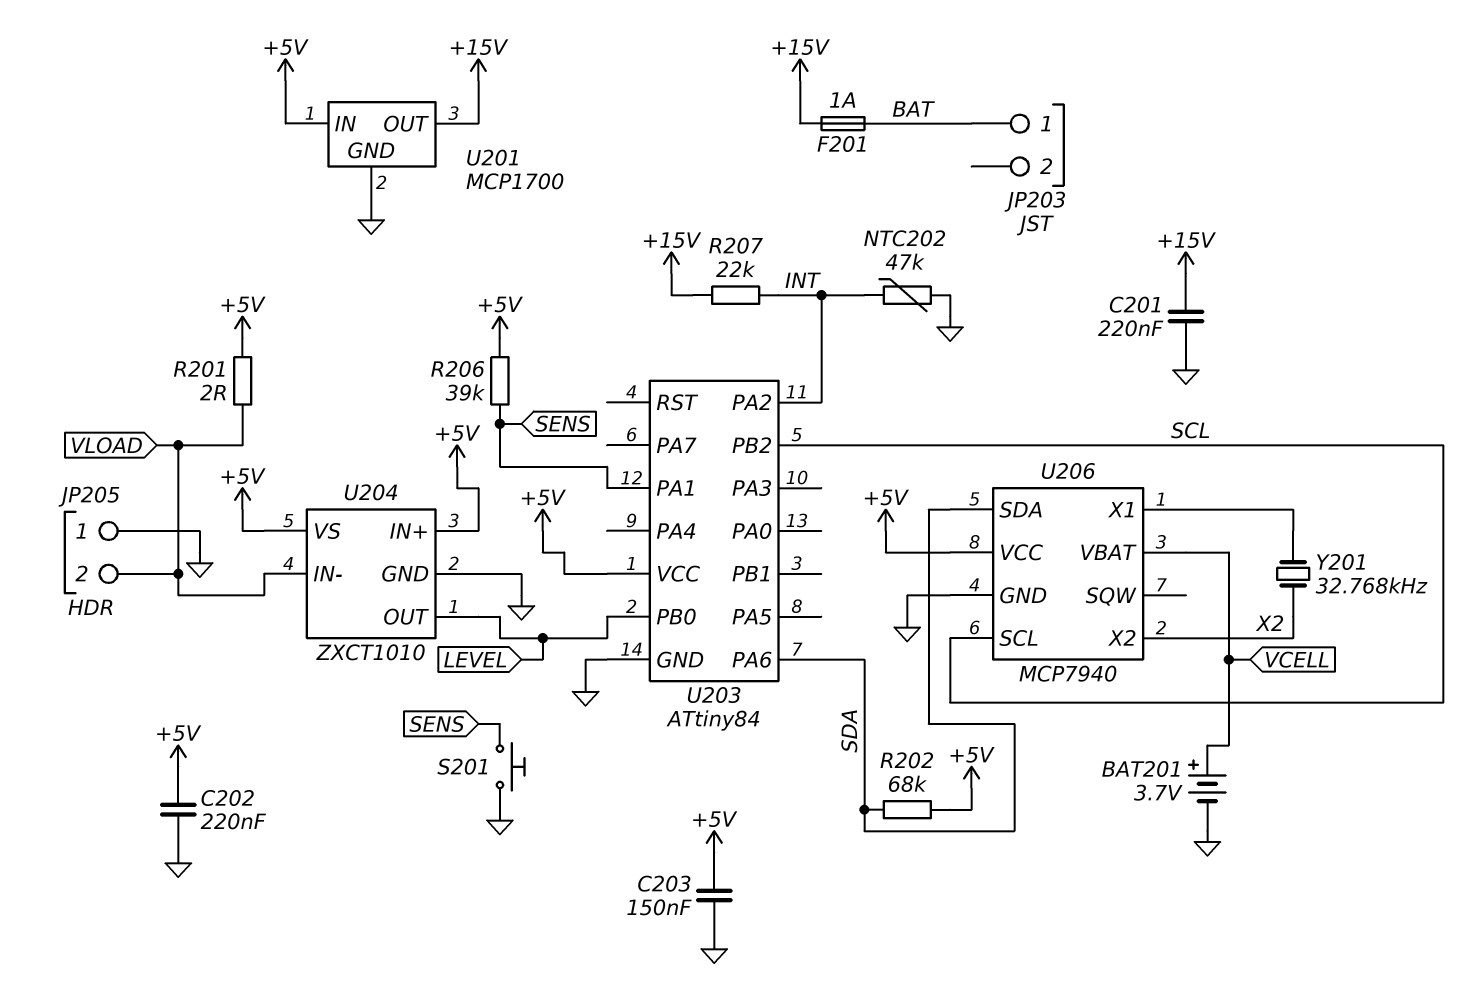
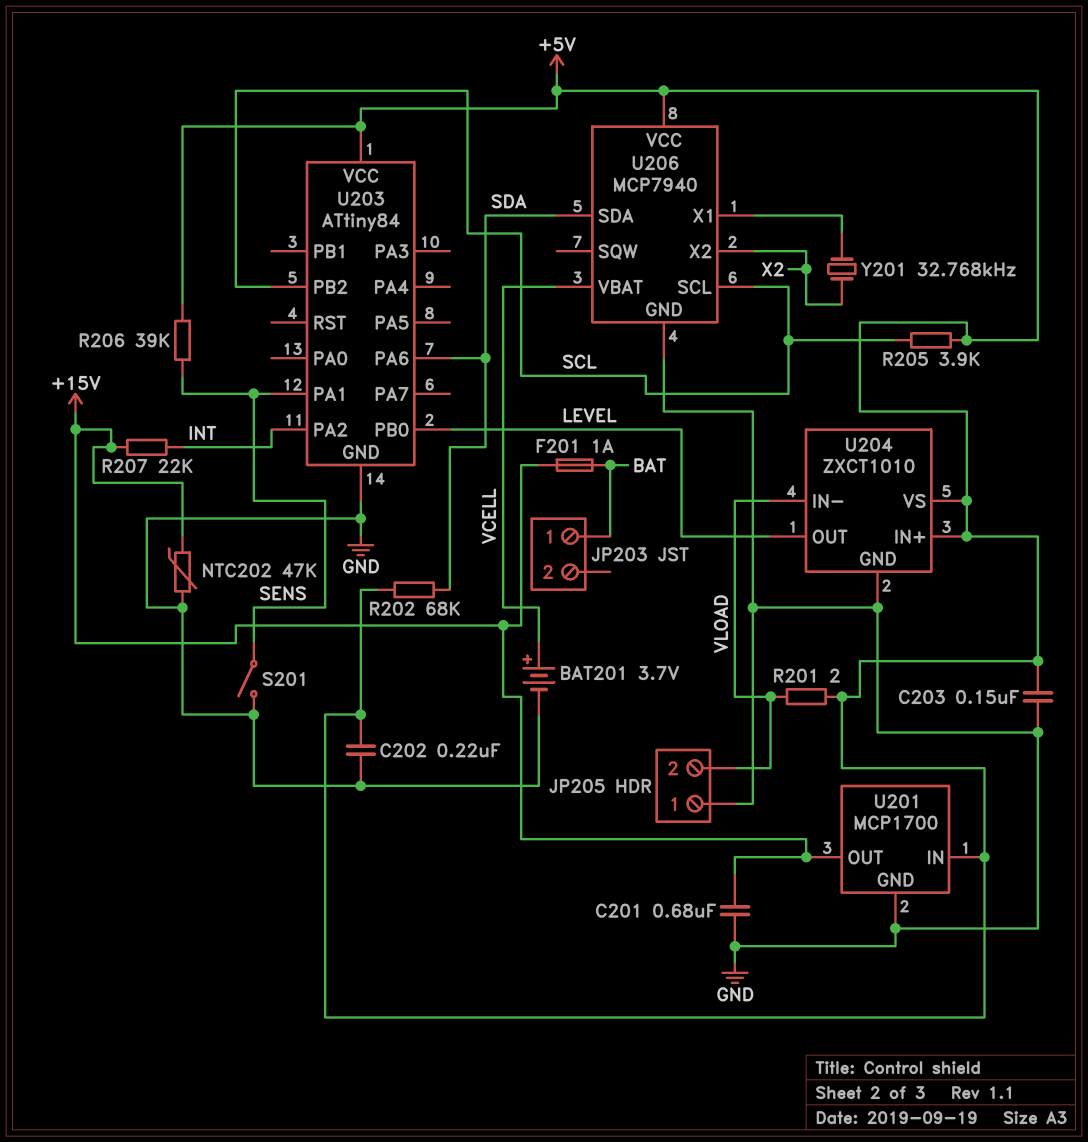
C201: 220nF (+15V, GND) -> 680nF (+15V, GND)
NTC202: 47k (GND, INT) -> 47k (+15V, GND)
R205: none -> 3.9k (+5V, SCL)
S201: button (GND, SENS) -> switch (GND, SENS)

